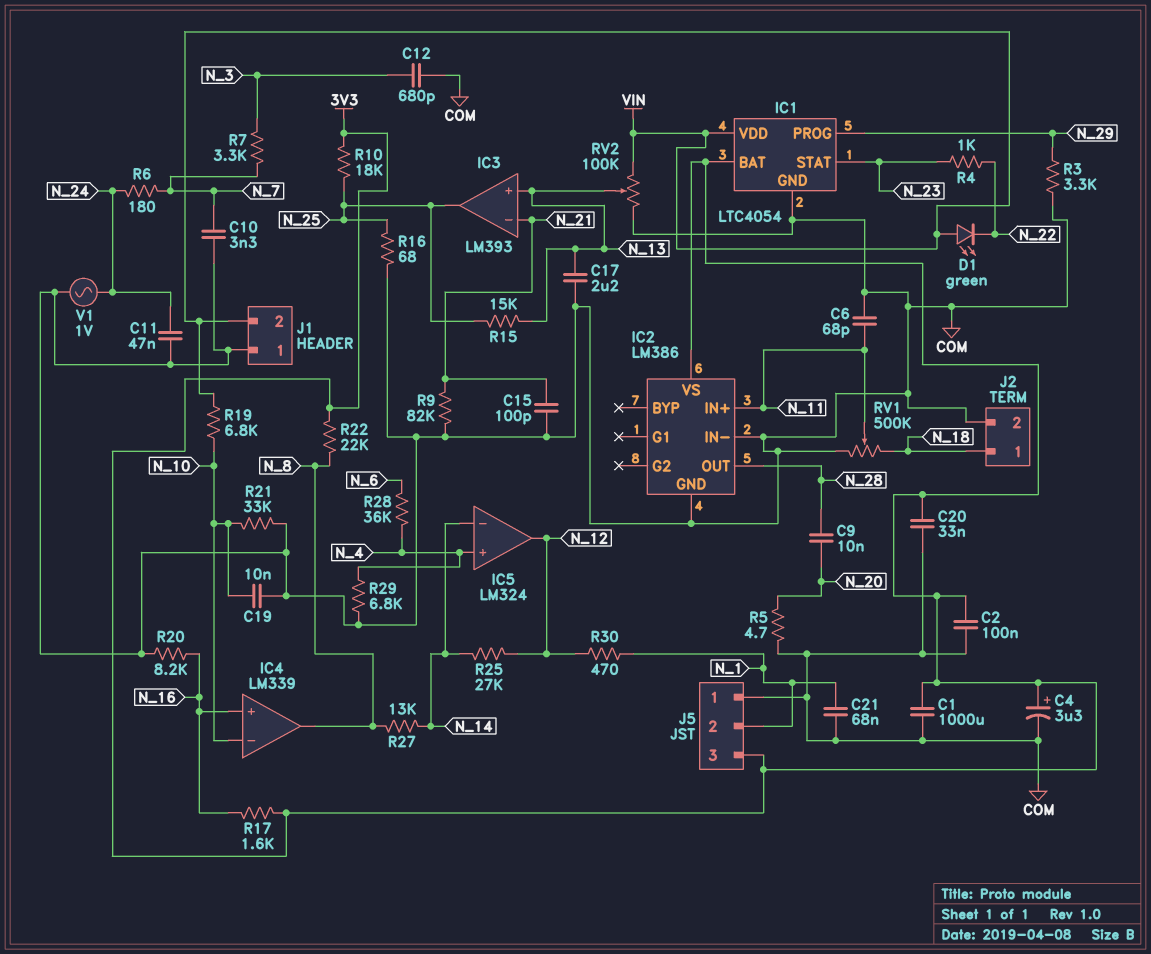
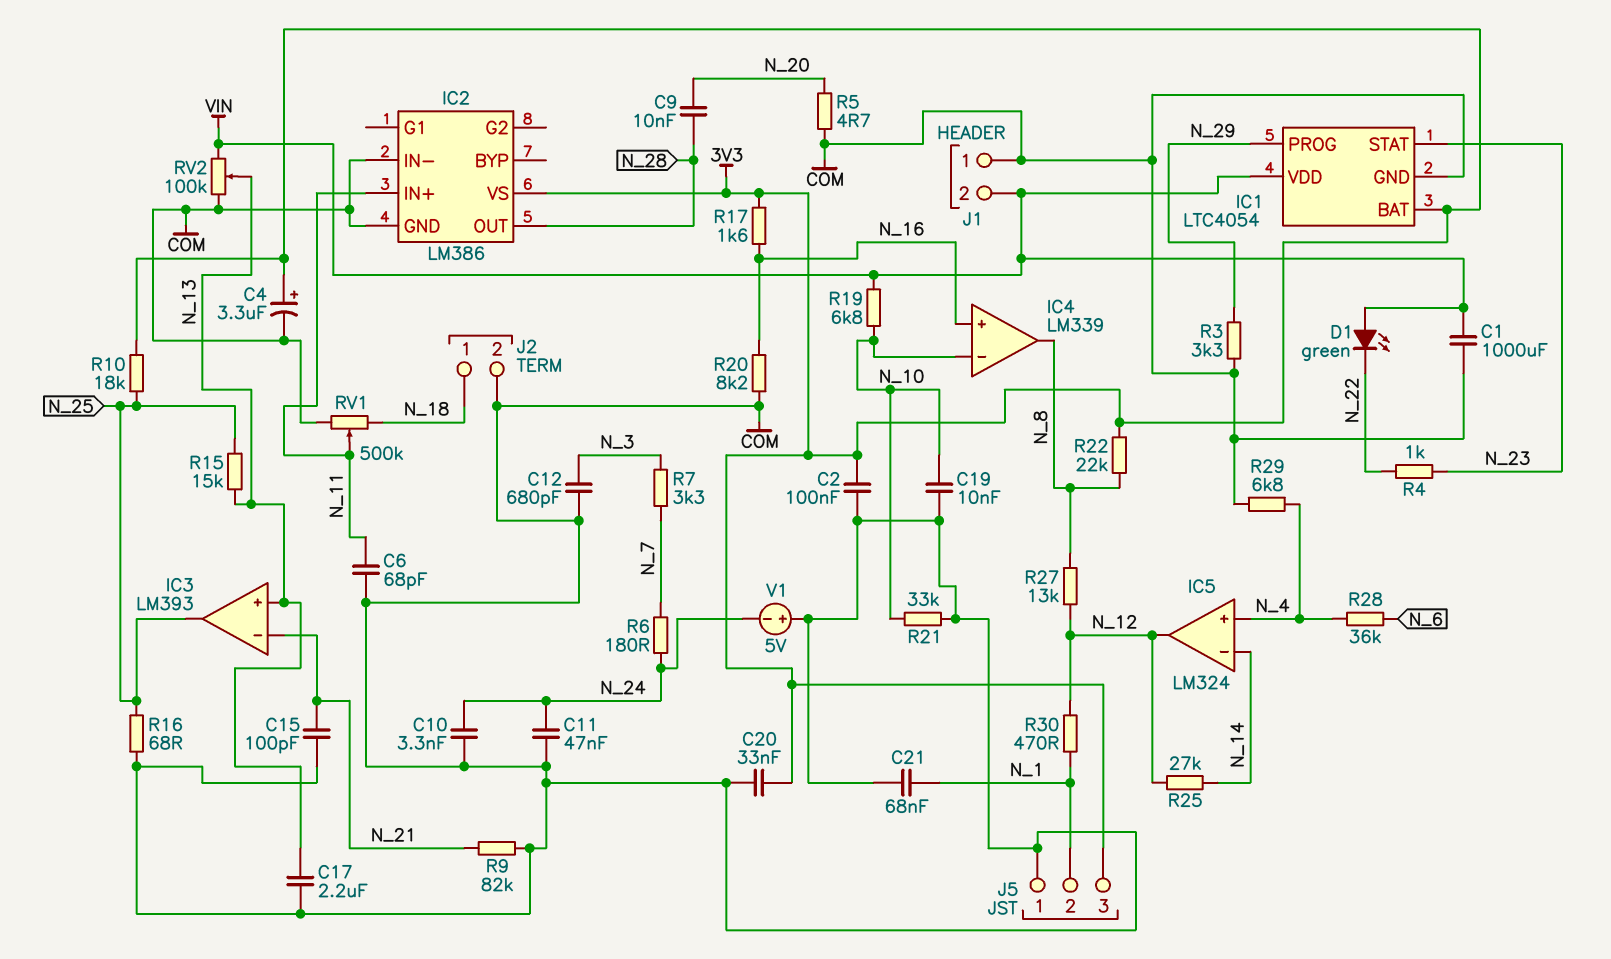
C1: 1000uF (3V3, COM) -> 1000uF (COM, VIN)
C10: 3.3nF (COM, N_7) -> 3.3nF (COM, N_24)
R27: 13k (N_8, N_14) -> 13k (N_8, N_12)
V1: AC 1V (COM, N_24) -> 5V (plus COM, minus N_24)

